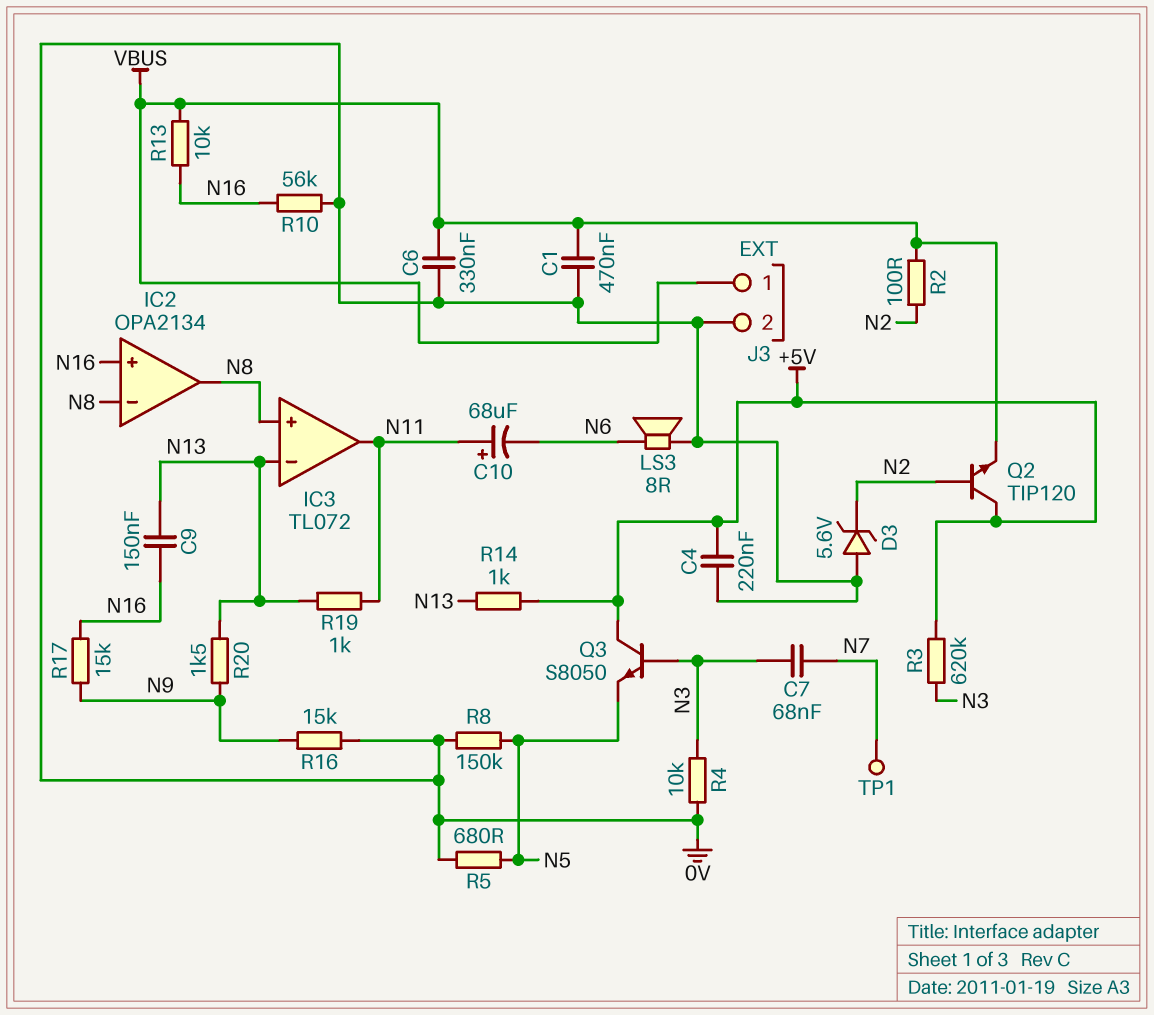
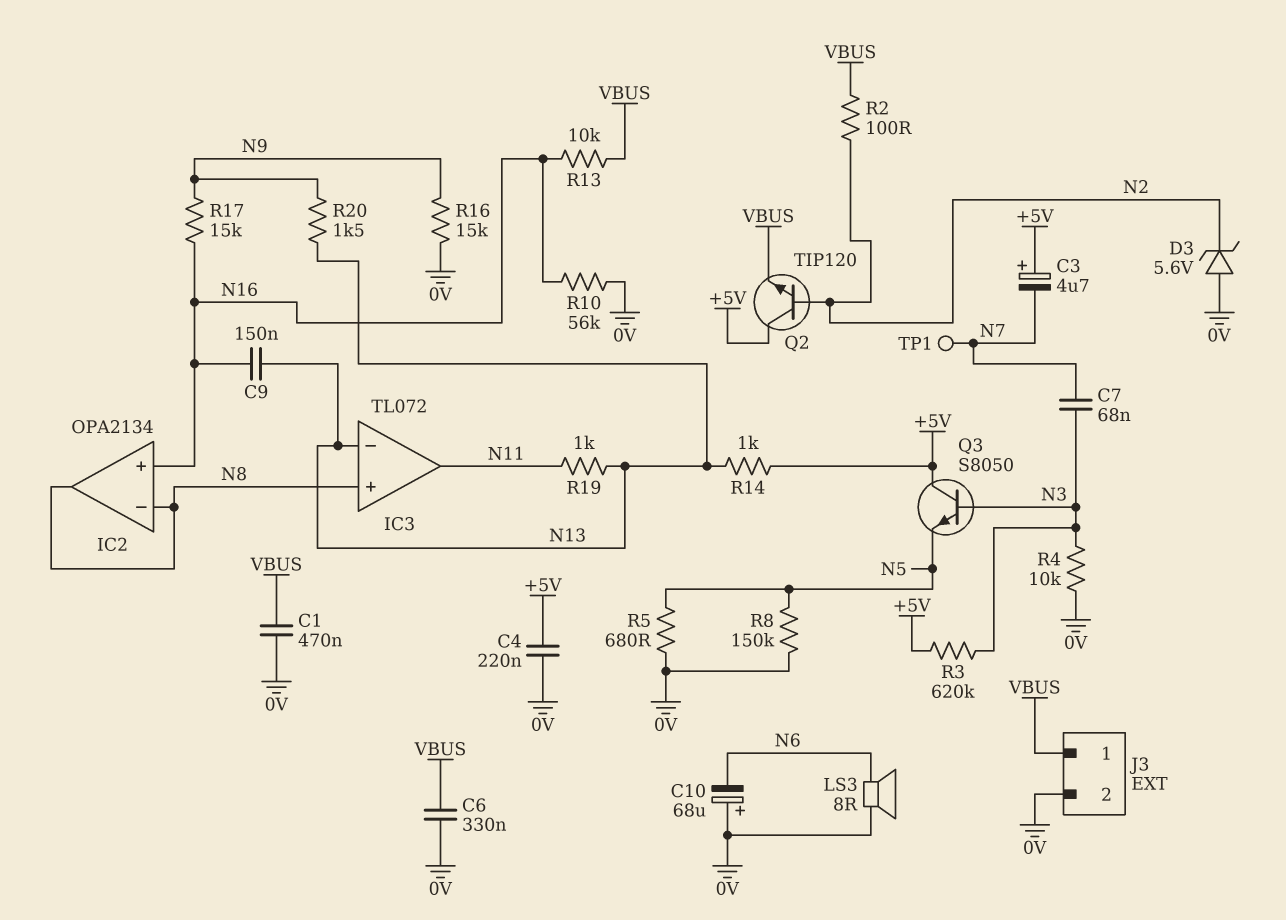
C3: none -> 4.7uF (plus +5V, minus N7)
C10: 68uF (plus N11, minus N6) -> 68uF (plus 0V, minus N6)

